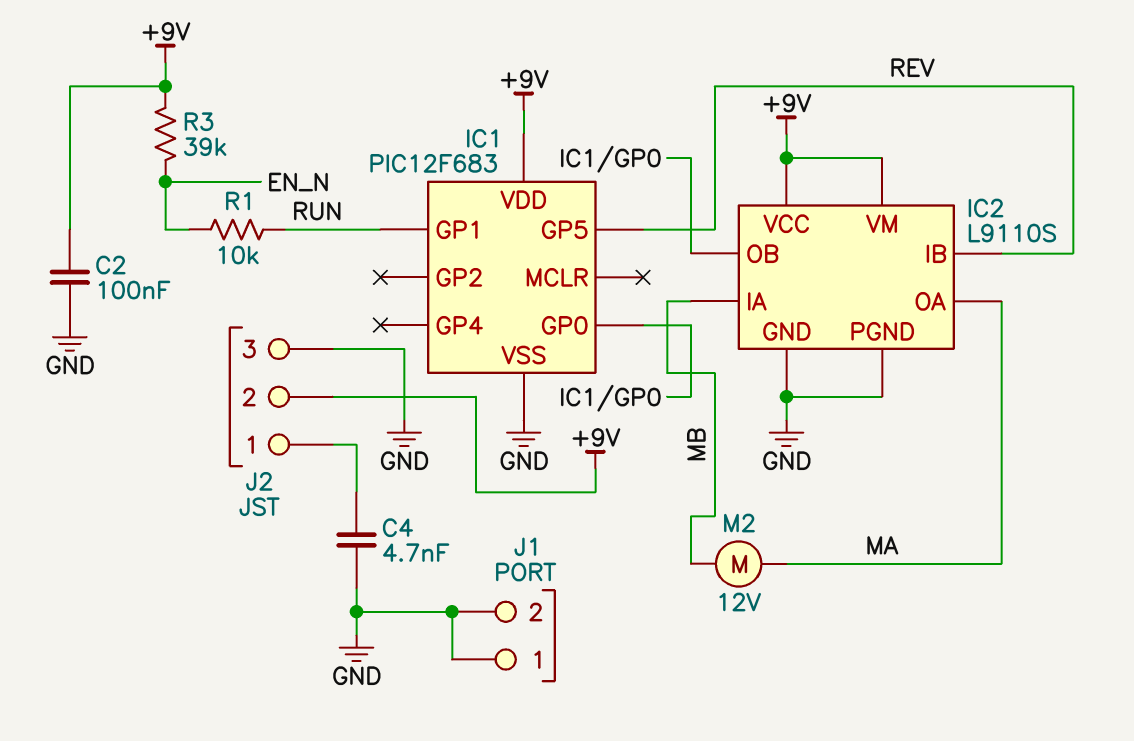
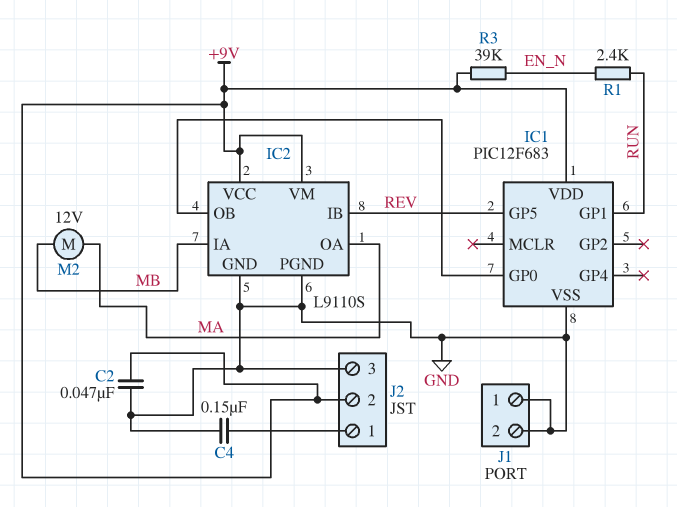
C2: 100nF (+9V, GND) -> 47nF (+9V, GND)
C4: 4.7nF (GND, J2/1) -> 150nF (GND, J2/1)
R1: 10k (EN_N, RUN) -> 2.4k (EN_N, RUN)

